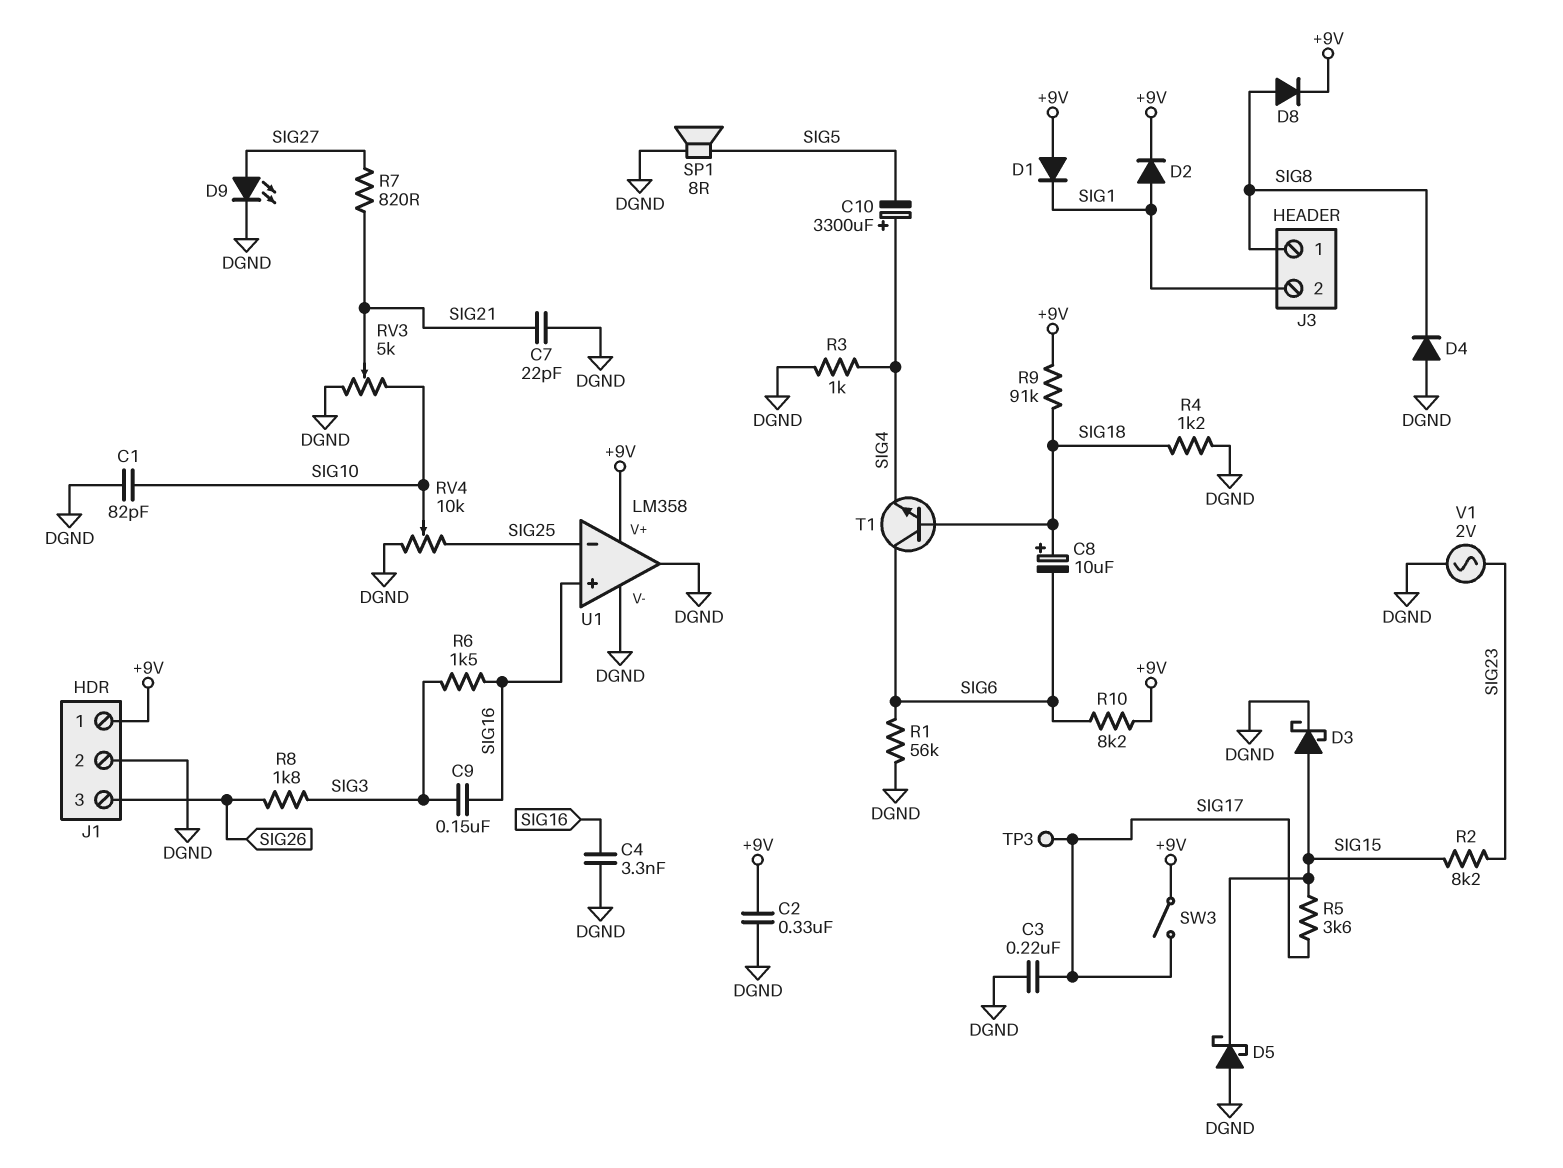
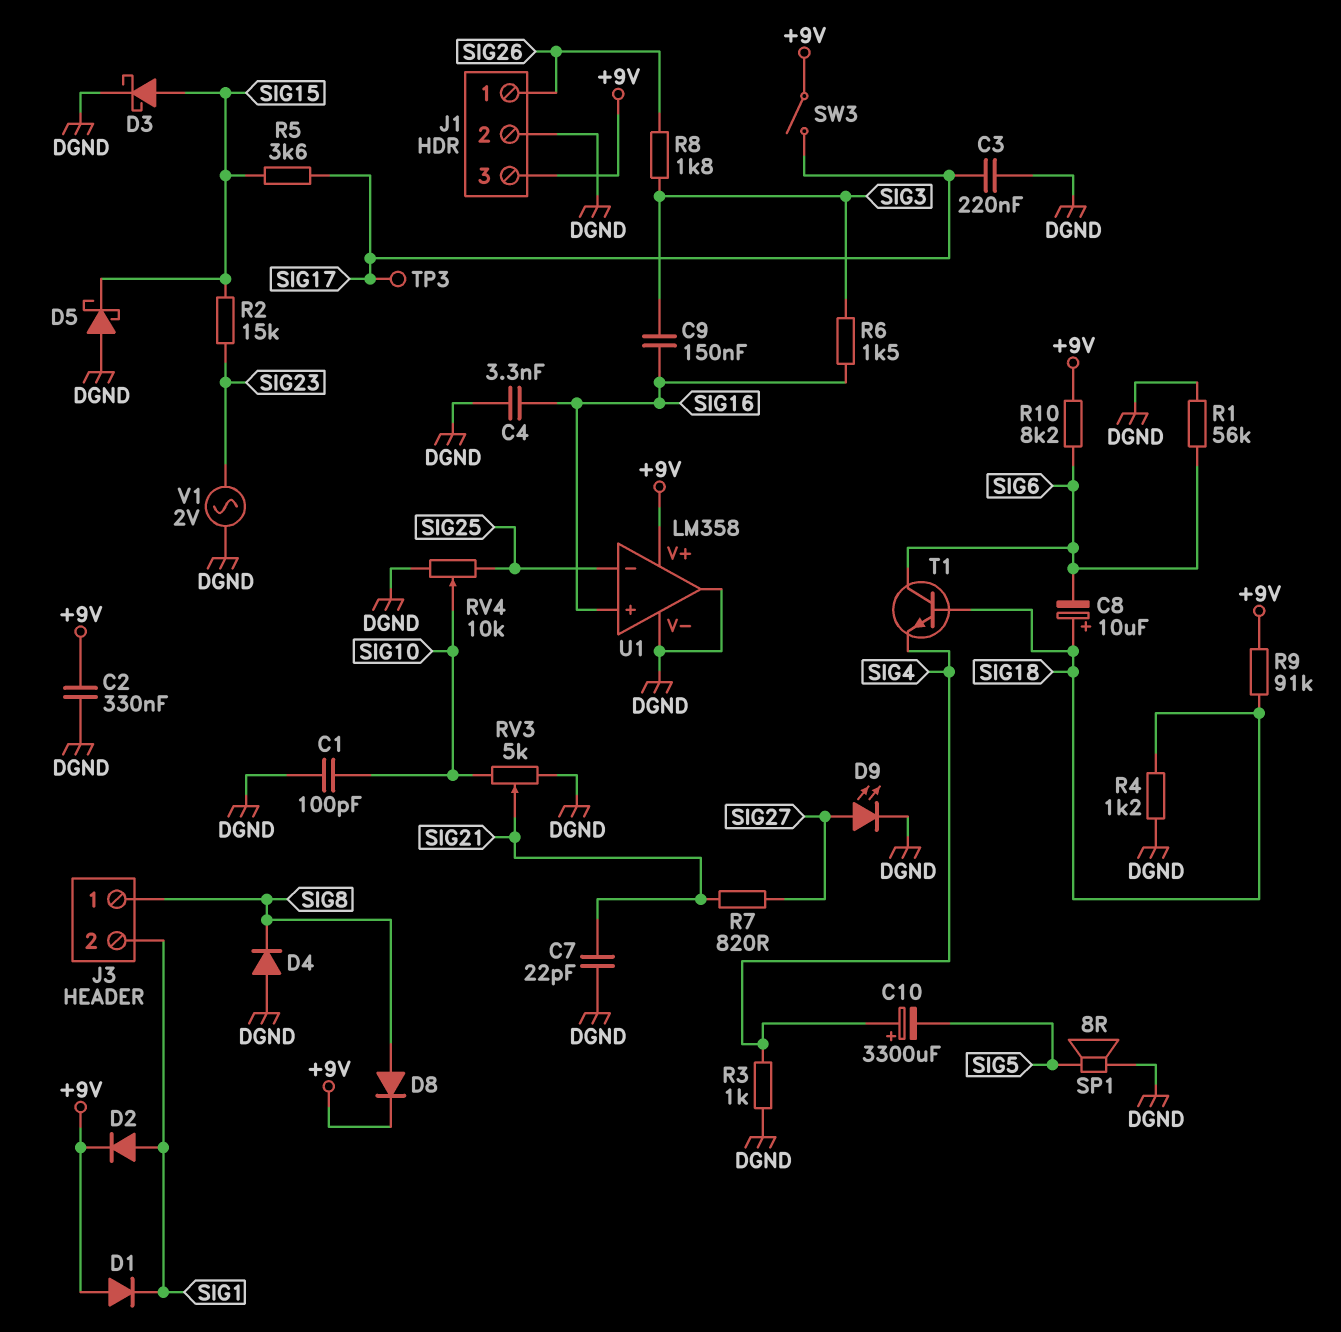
C1: 82pF (DGND, SIG10) -> 100pF (DGND, SIG10)
J1 pin 1: +9V -> SIG26
J1 pin 3: SIG26 -> +9V
R2: 8.2k (SIG15, SIG23) -> 15k (SIG15, SIG23)

